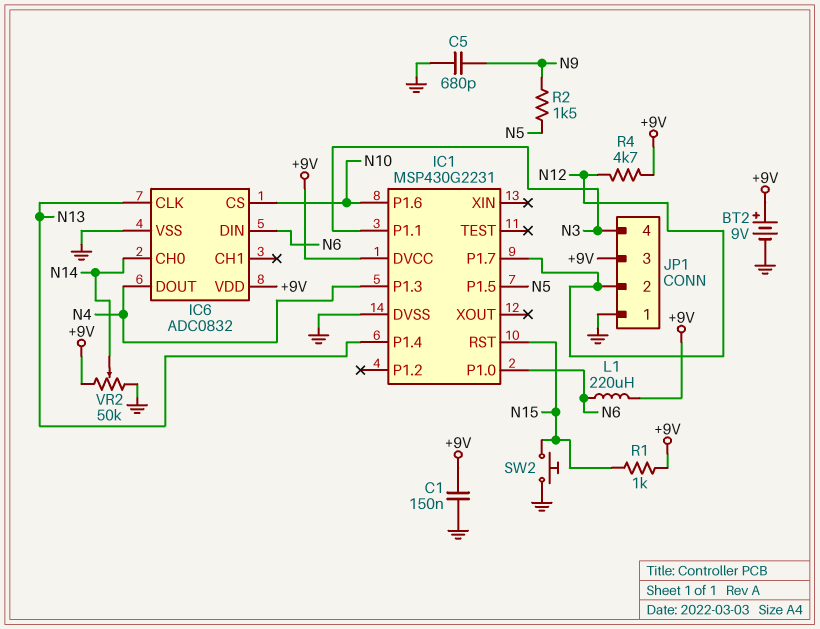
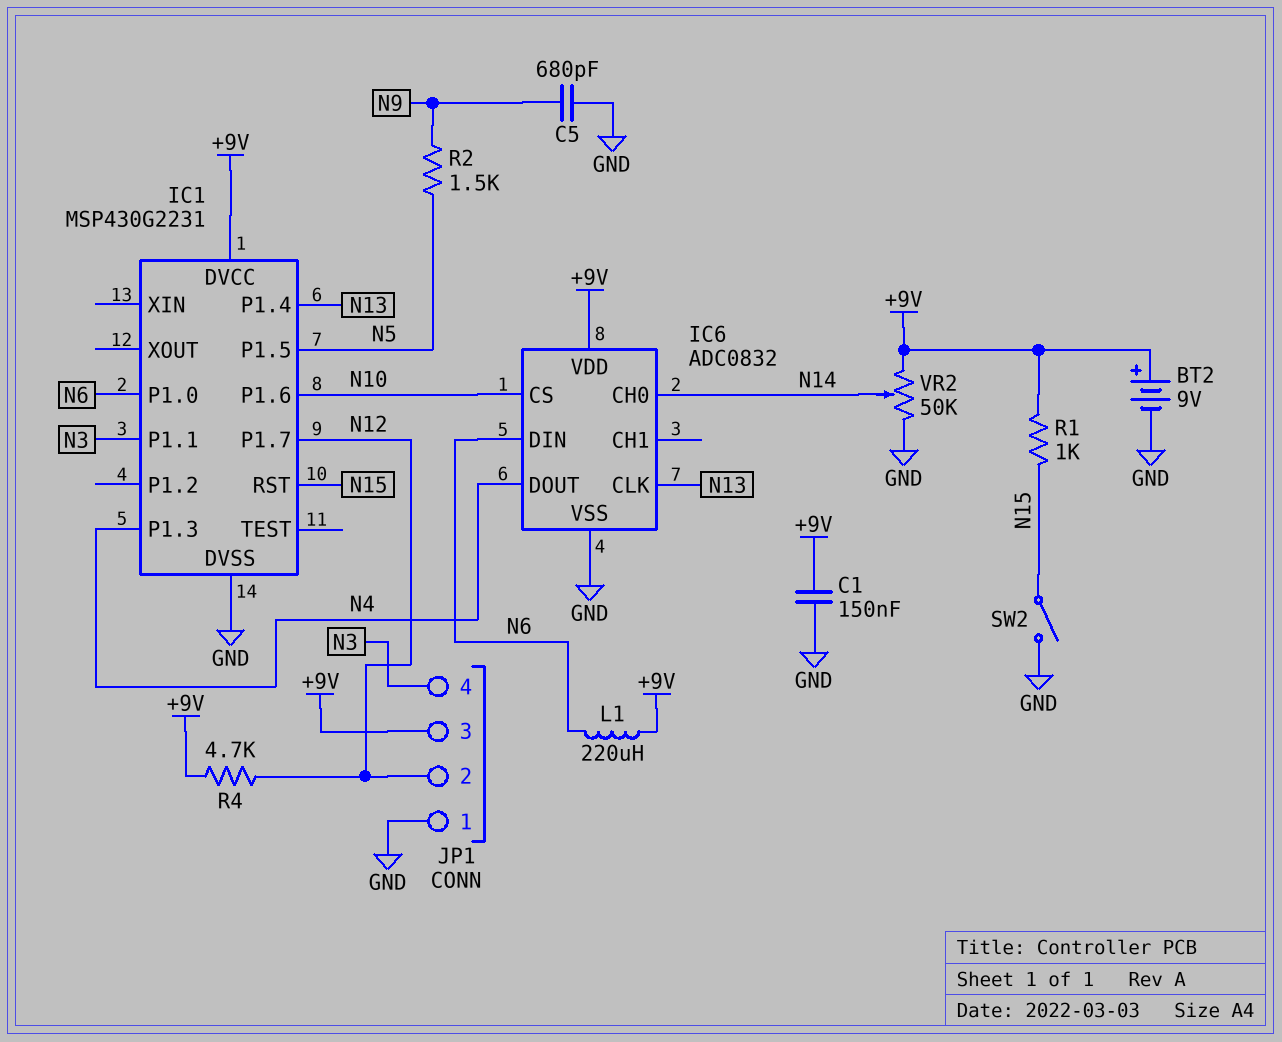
SW2: button (GND, N15) -> switch (GND, N15)

